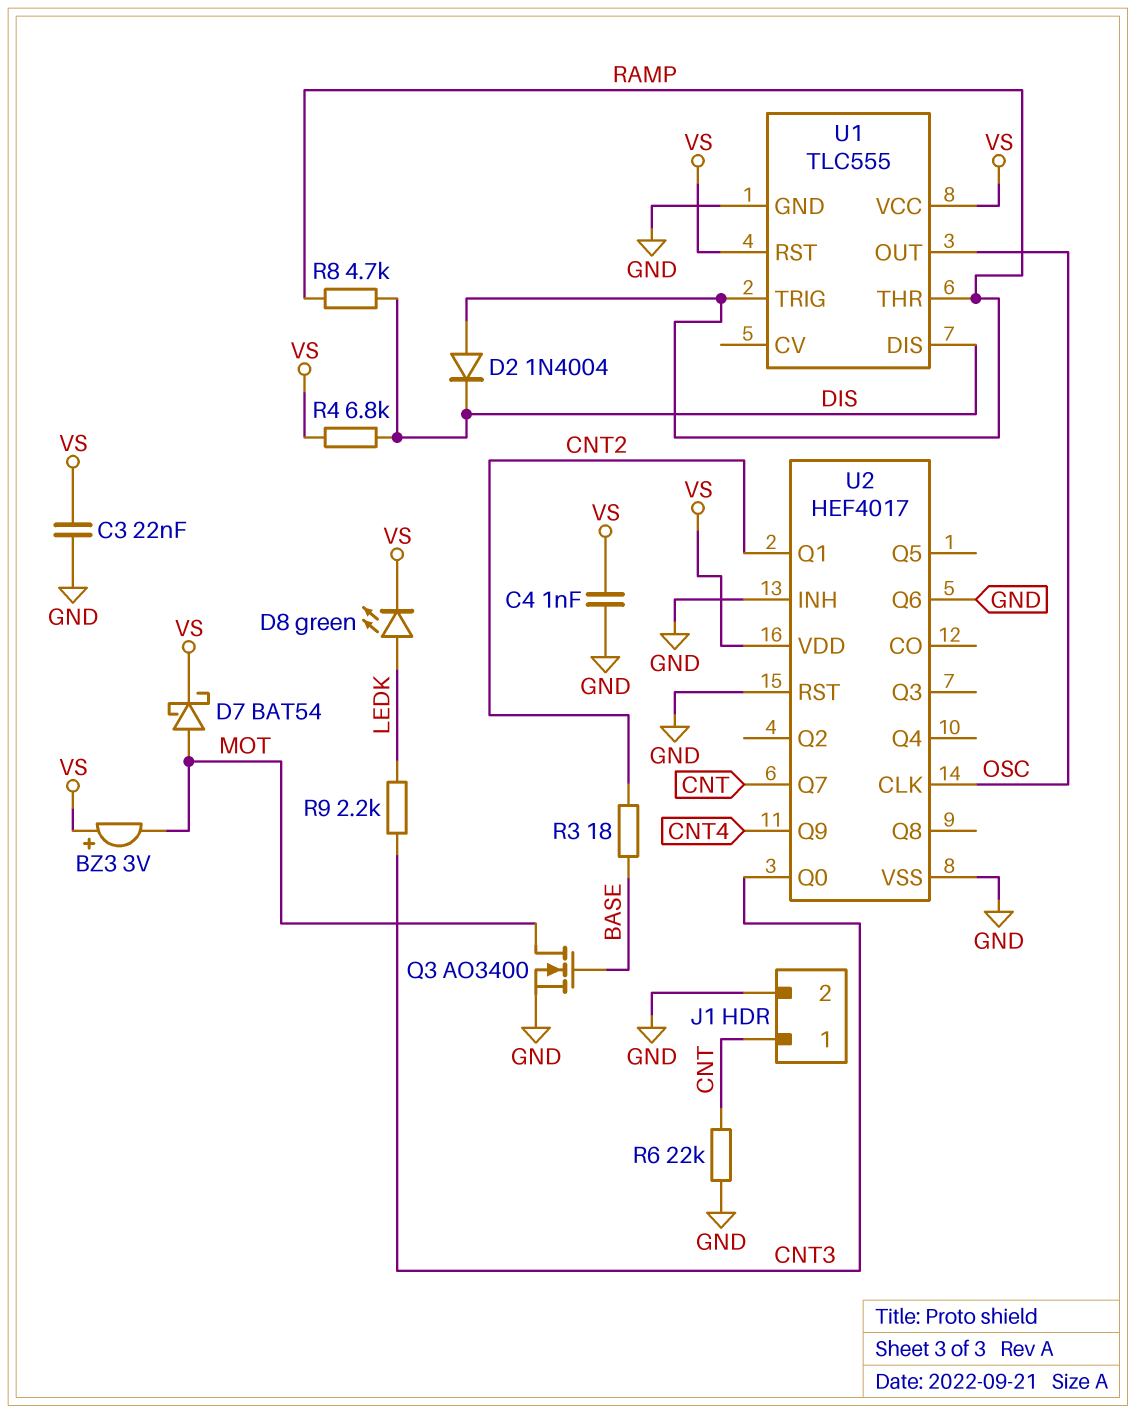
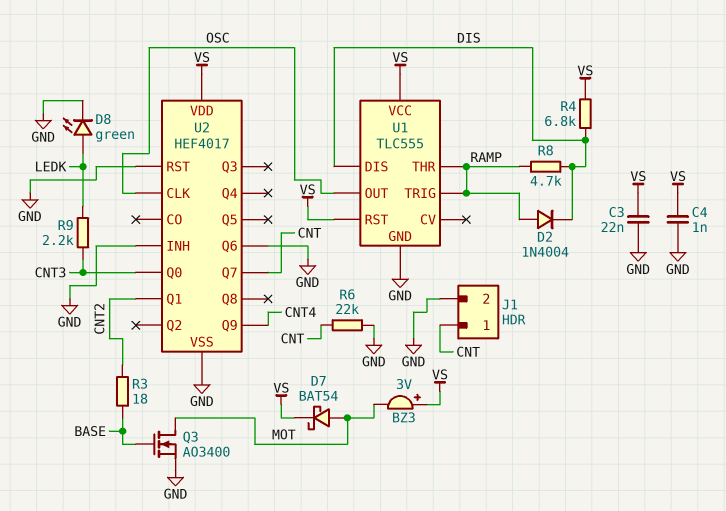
D8: LED green (A LEDK, K VS) -> LED green (A LEDK, K GND)

